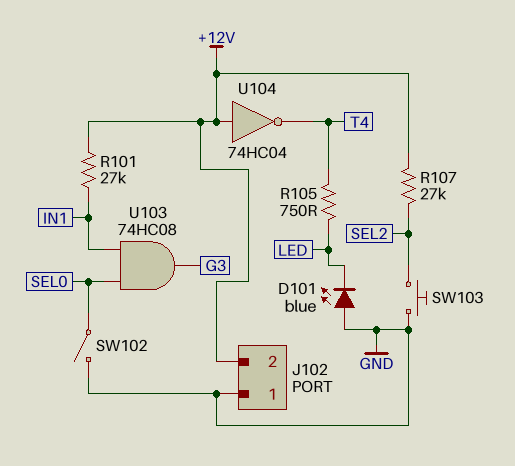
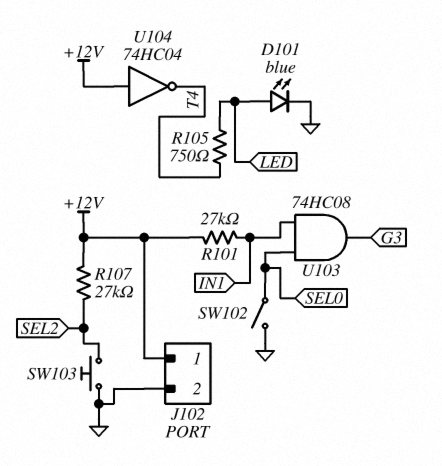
D101: LED blue (A GND, K LED) -> LED blue (A LED, K GND)
J102 pin 1: GND -> +12V
J102 pin 2: +12V -> GND

